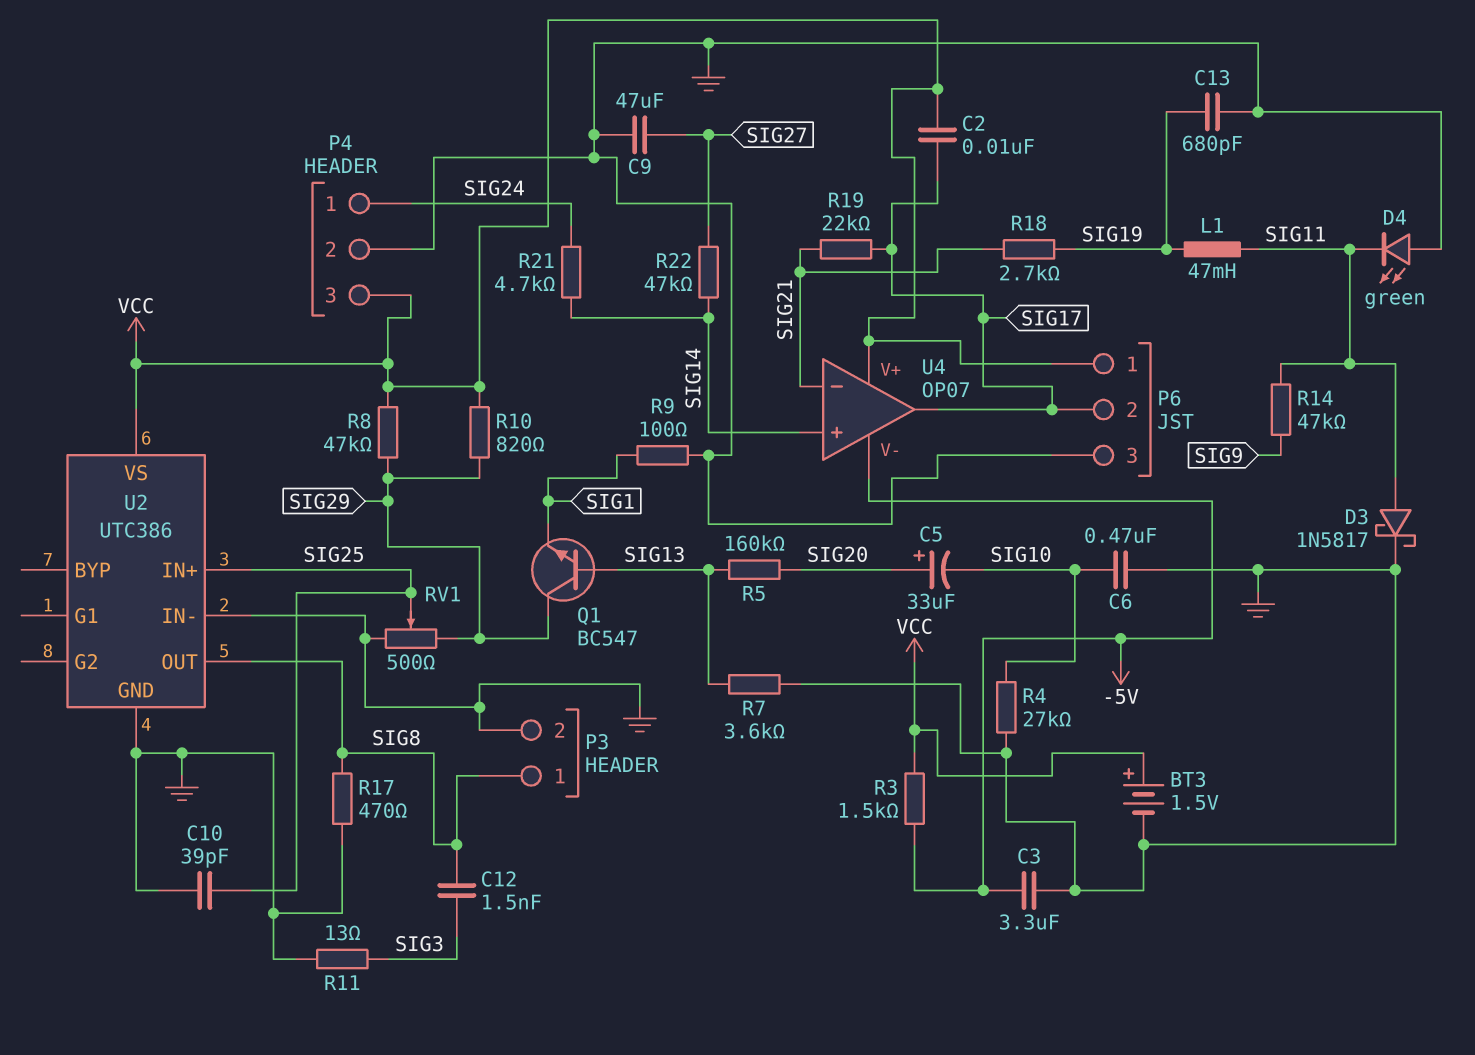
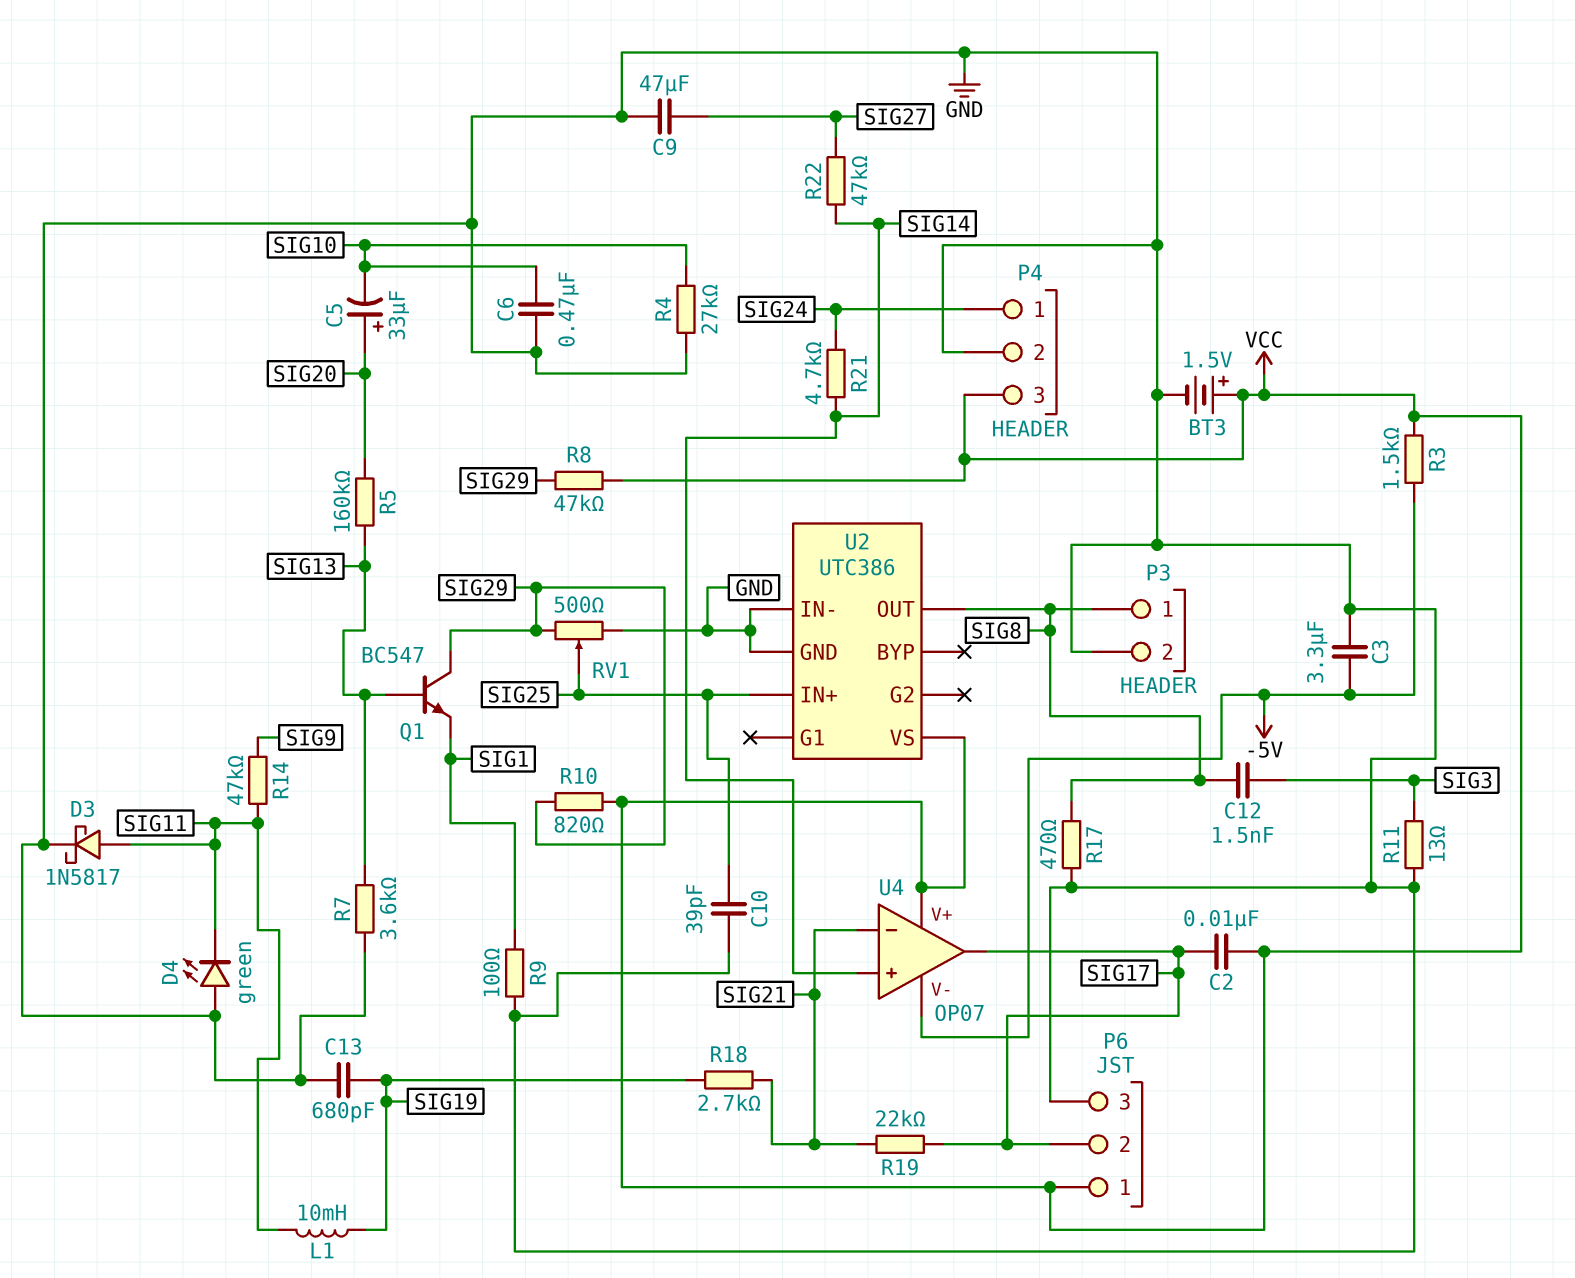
L1: 47mH (SIG11, SIG19) -> 10mH (SIG11, SIG19)

